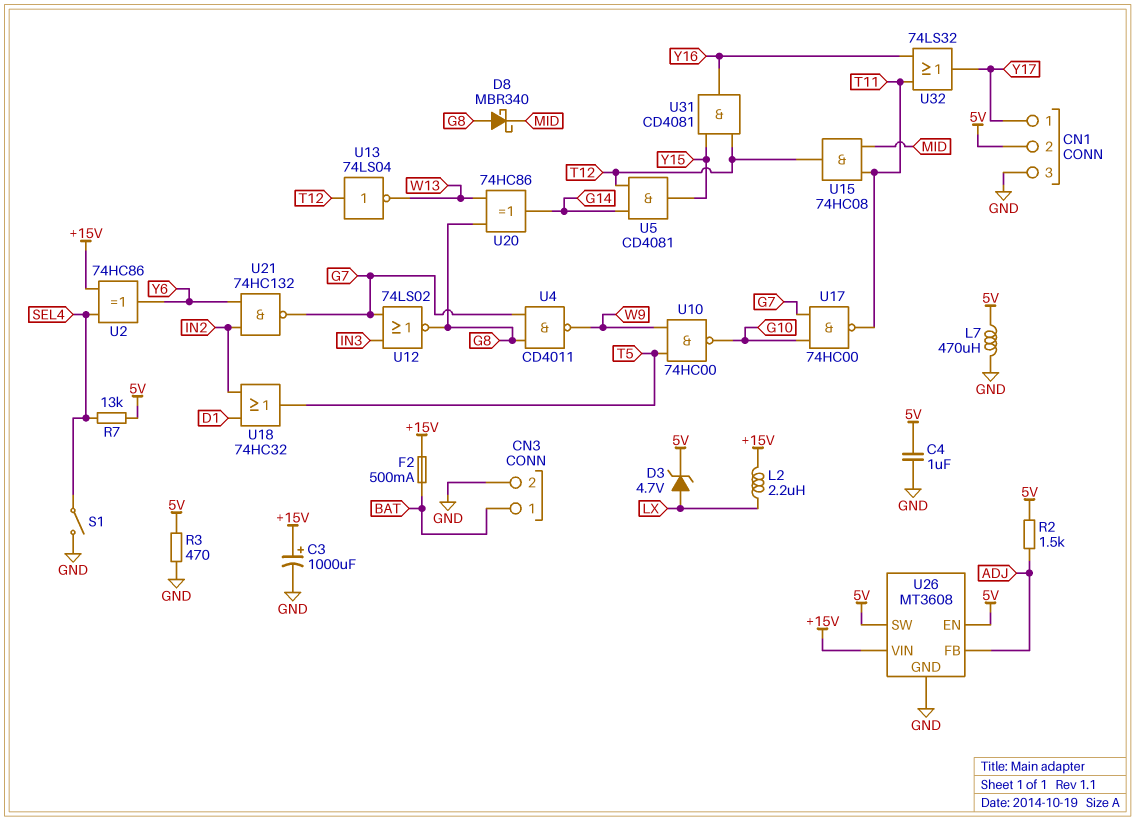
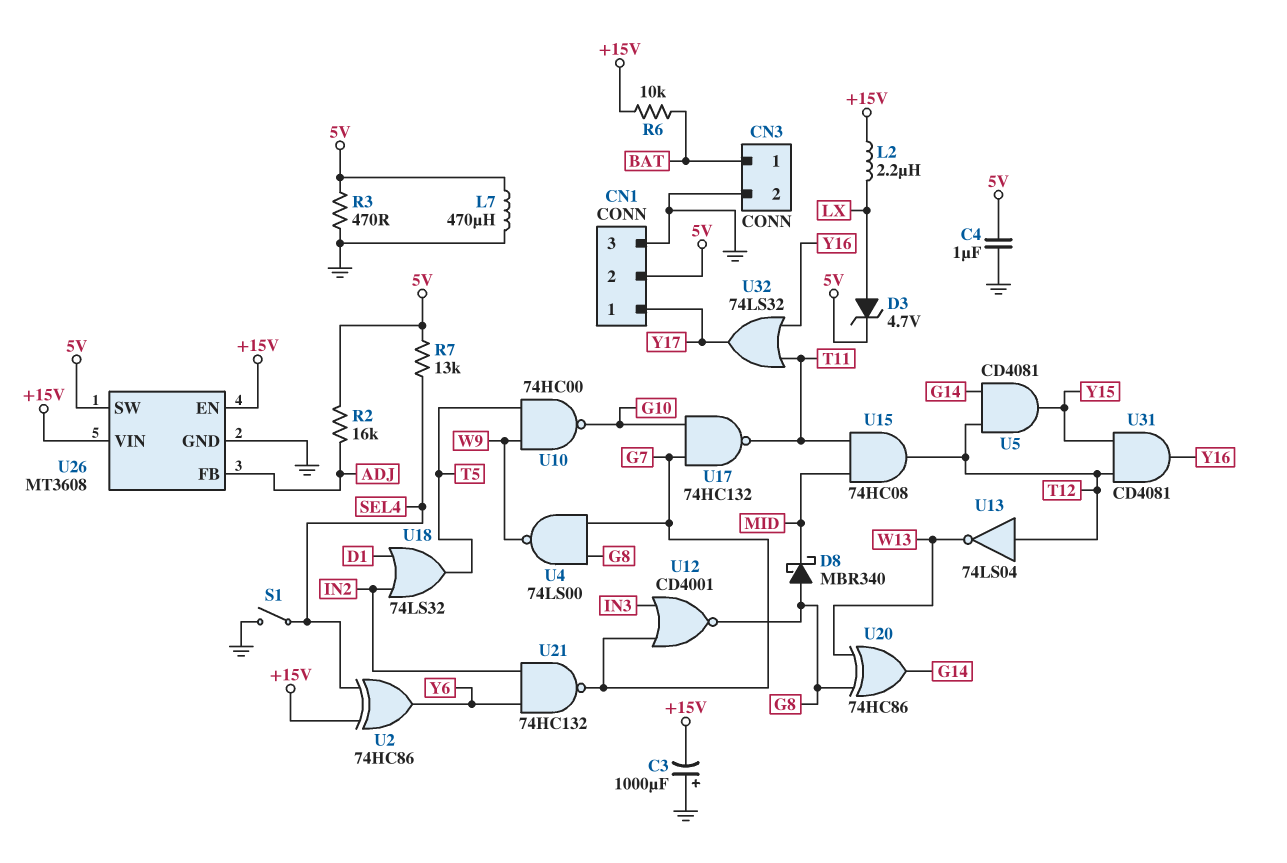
C3: 1000uF (plus +15V, minus GND) -> 1000uF (plus GND, minus +15V)
F2: 500mA (+15V, BAT) -> none
R2: 1.5k (5V, ADJ) -> 16k (5V, ADJ)
R6: none -> 10k (+15V, BAT)
U4: NAND CD4011 (in G7, in G8, out W9) -> NAND 74LS00 (in G7, in G8, out W9)
U12: NOR 74LS02 (in G7, in IN3, out G8) -> NOR CD4001 (in G7, in IN3, out G8)
U17: NAND 74HC00 (in G7, in G10, out T11) -> NAND 74HC132 (in G7, in G10, out T11)
U18: OR 74HC32 (in D1, in IN2, out T5) -> OR 74LS32 (in D1, in IN2, out T5)
U26 pin EN: 5V -> +15V

